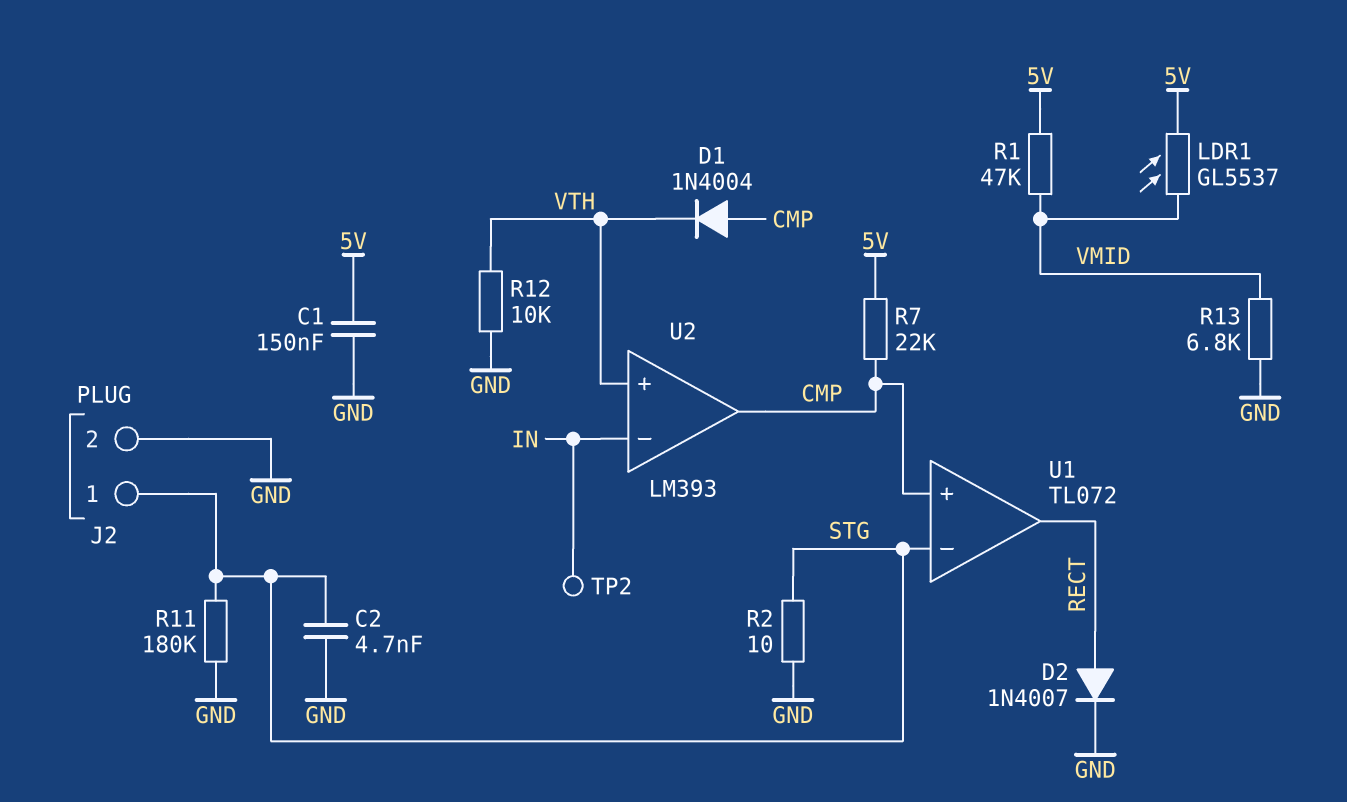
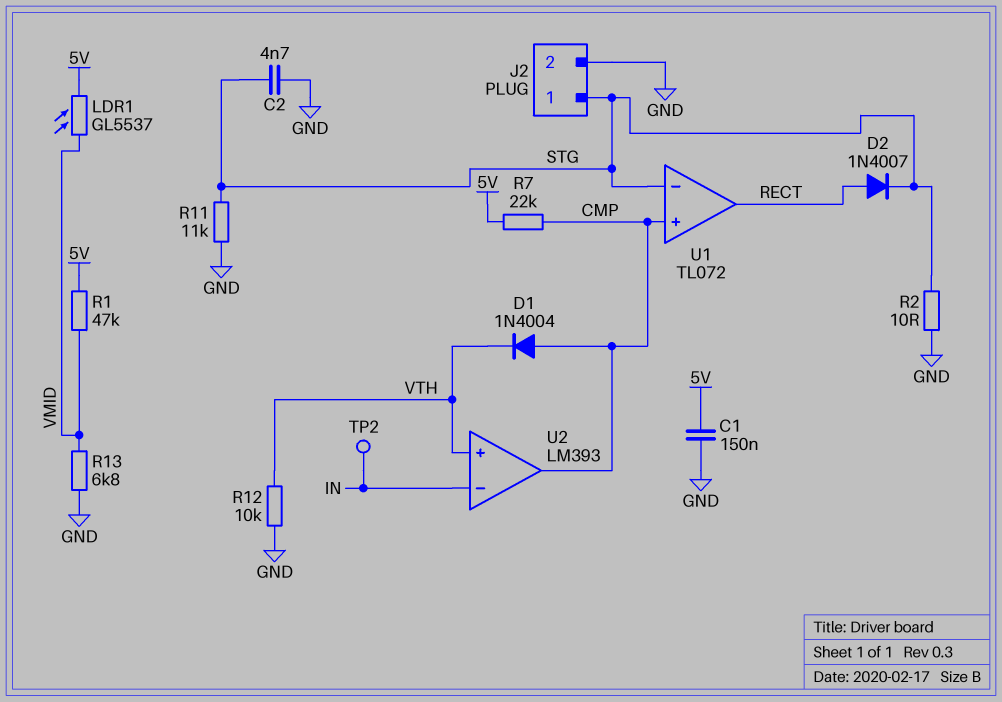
D2: diode 1N4007 (A RECT, K GND) -> diode 1N4007 (A RECT, K STG)
R11: 180k (GND, STG) -> 11k (GND, STG)

